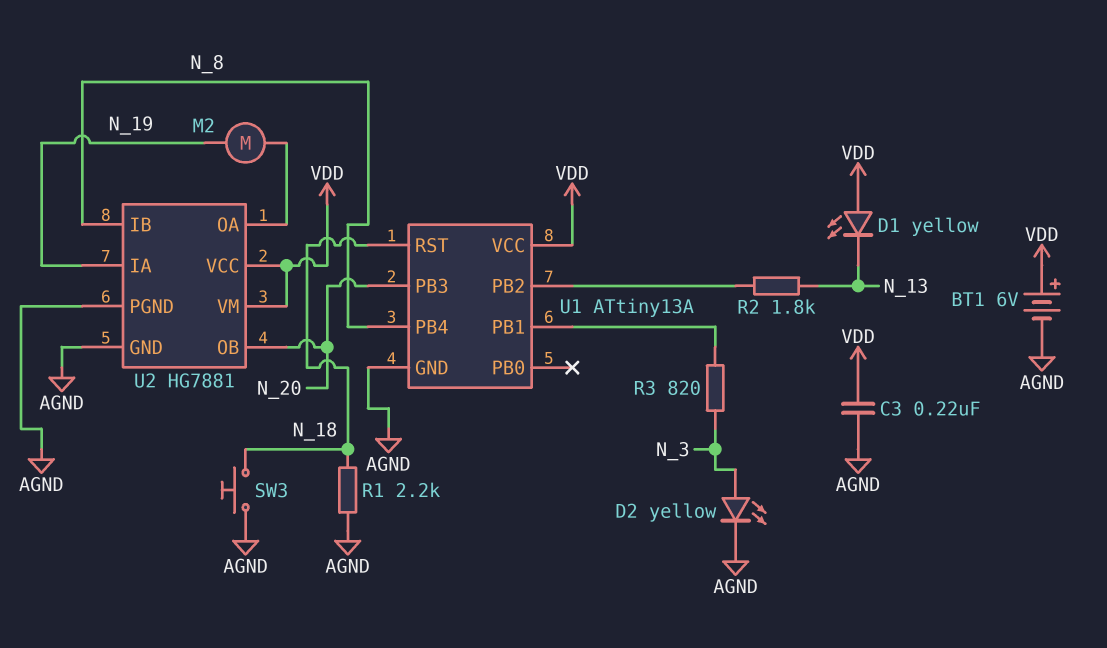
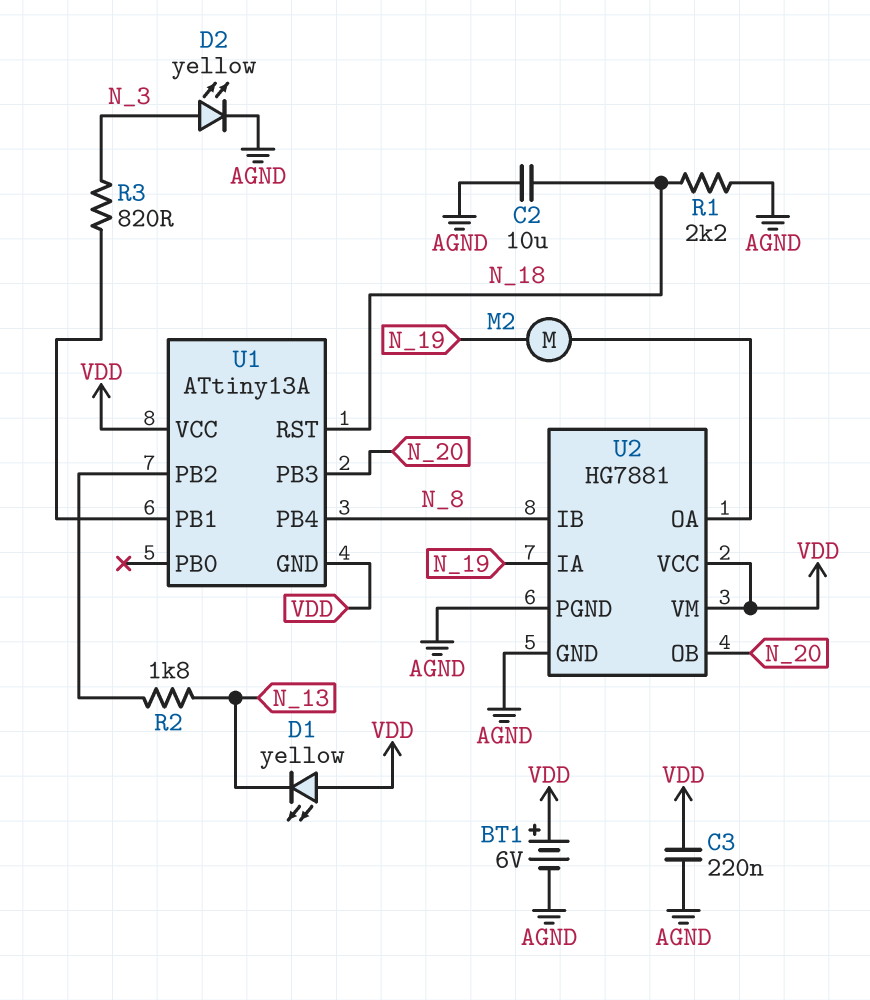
C2: none -> 10uF (AGND, N_18)
SW3: button (AGND, N_18) -> none
U1 pin GND: AGND -> VDD

